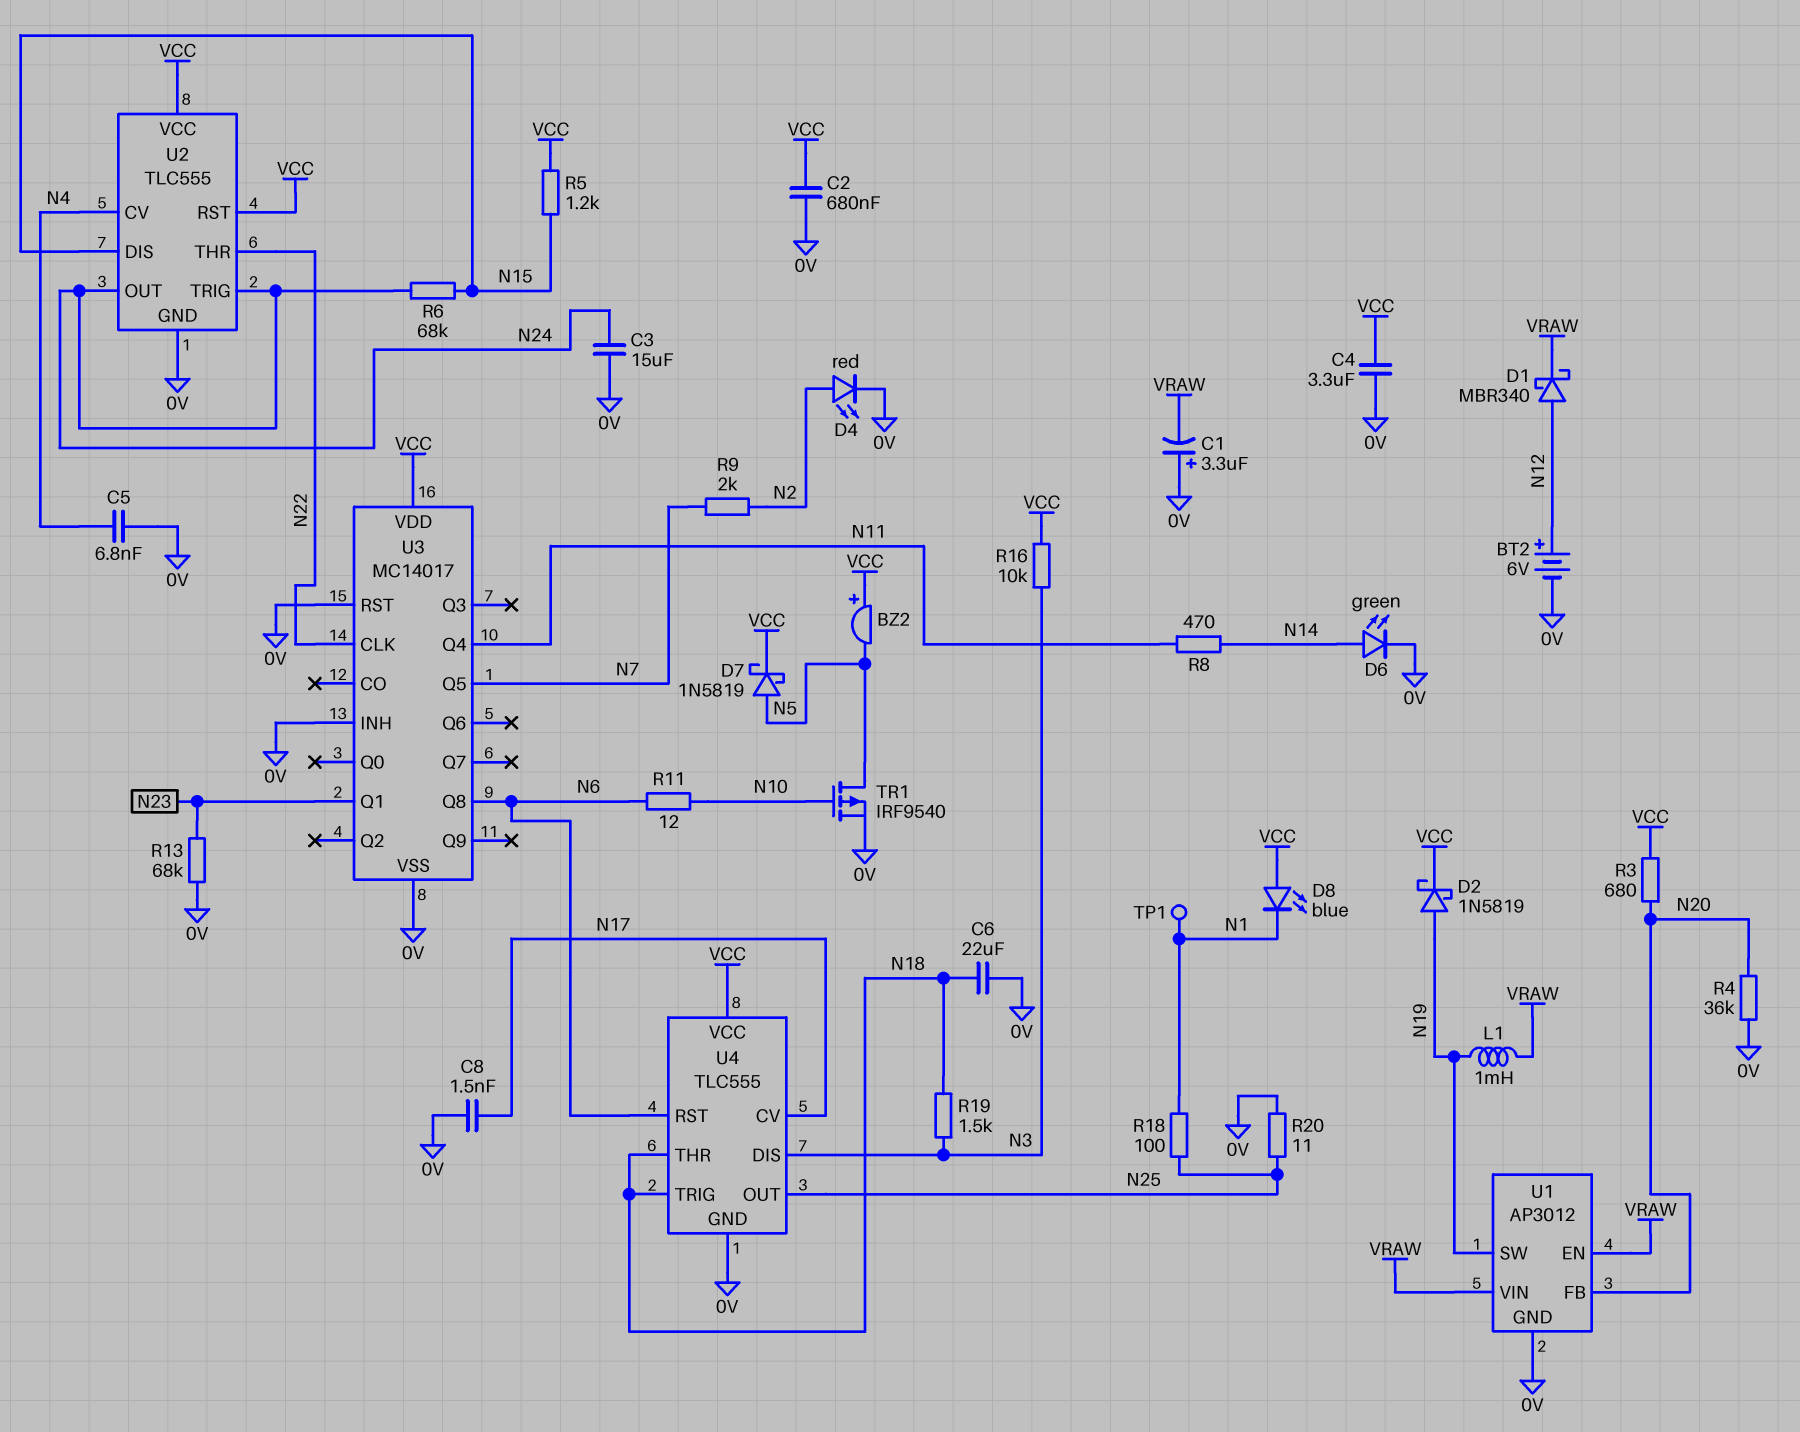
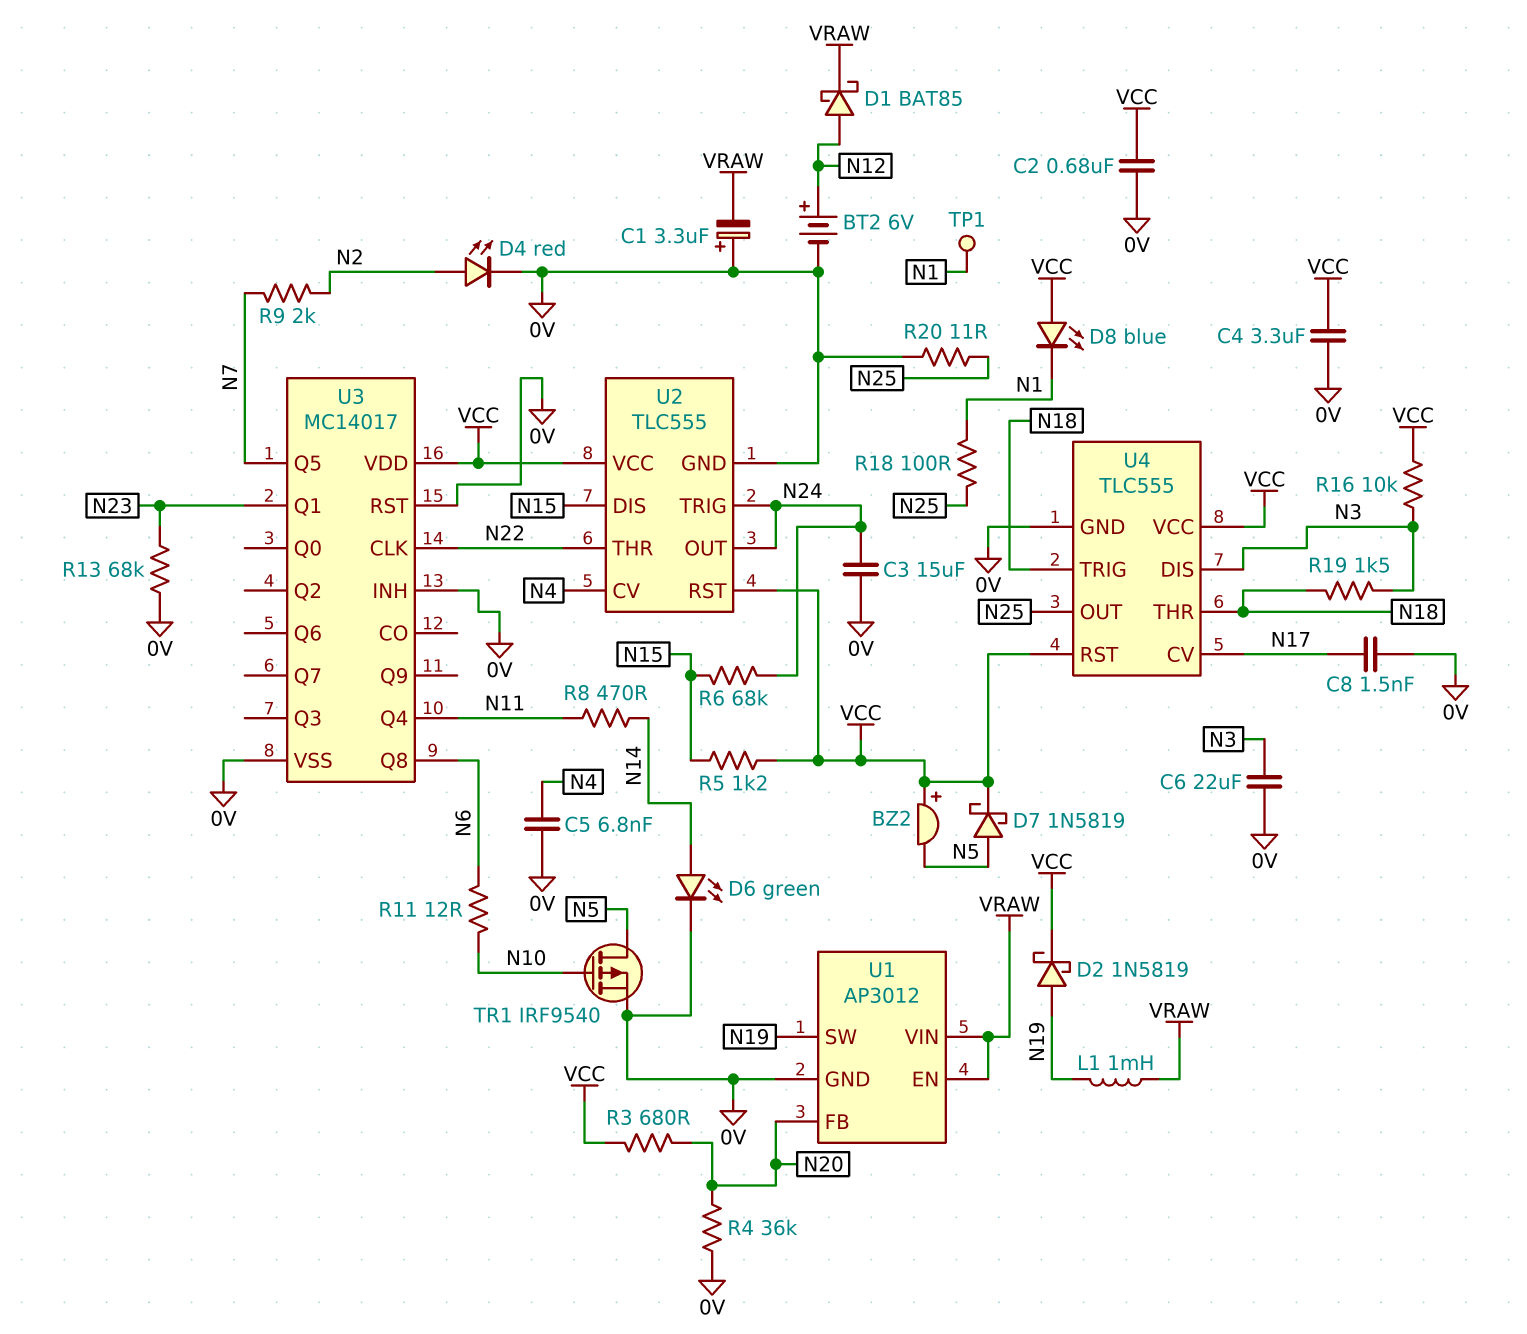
C6: 22uF (0V, N18) -> 22uF (0V, N3)
D1: schottky MBR340 (A N12, K VRAW) -> schottky BAT85 (A N12, K VRAW)
U4 pin RST: N6 -> VCC

